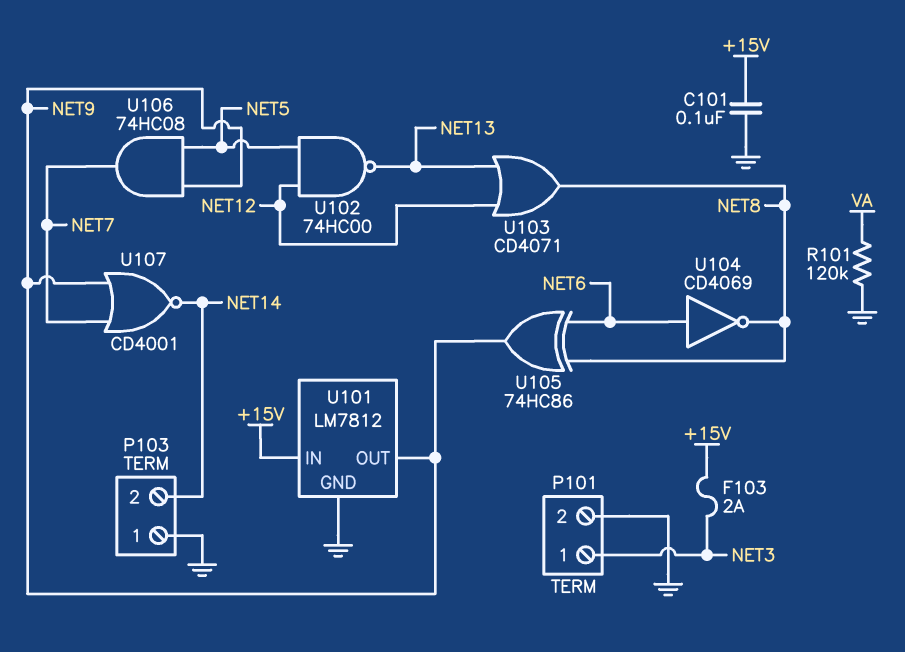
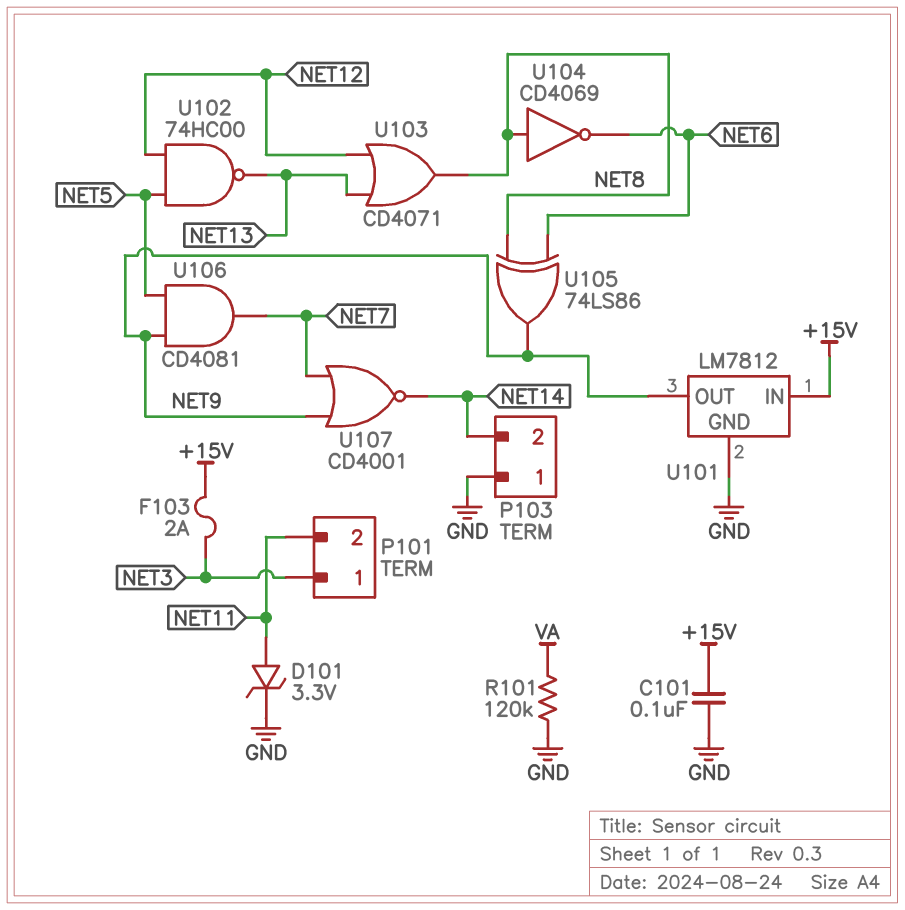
D101: none -> zener 3.3V (A NET11, K GND)
P101 pin 2: GND -> NET11
U104: NOT CD4069 (in NET6, out NET8) -> NOT CD4069 (in NET8, out NET6)
U105: XOR 74HC86 (in NET6, in NET8, out NET9) -> XOR 74LS86 (in NET6, in NET8, out NET9)
U106: AND 74HC08 (in NET5, in NET9, out NET7) -> AND CD4081 (in NET5, in NET9, out NET7)

